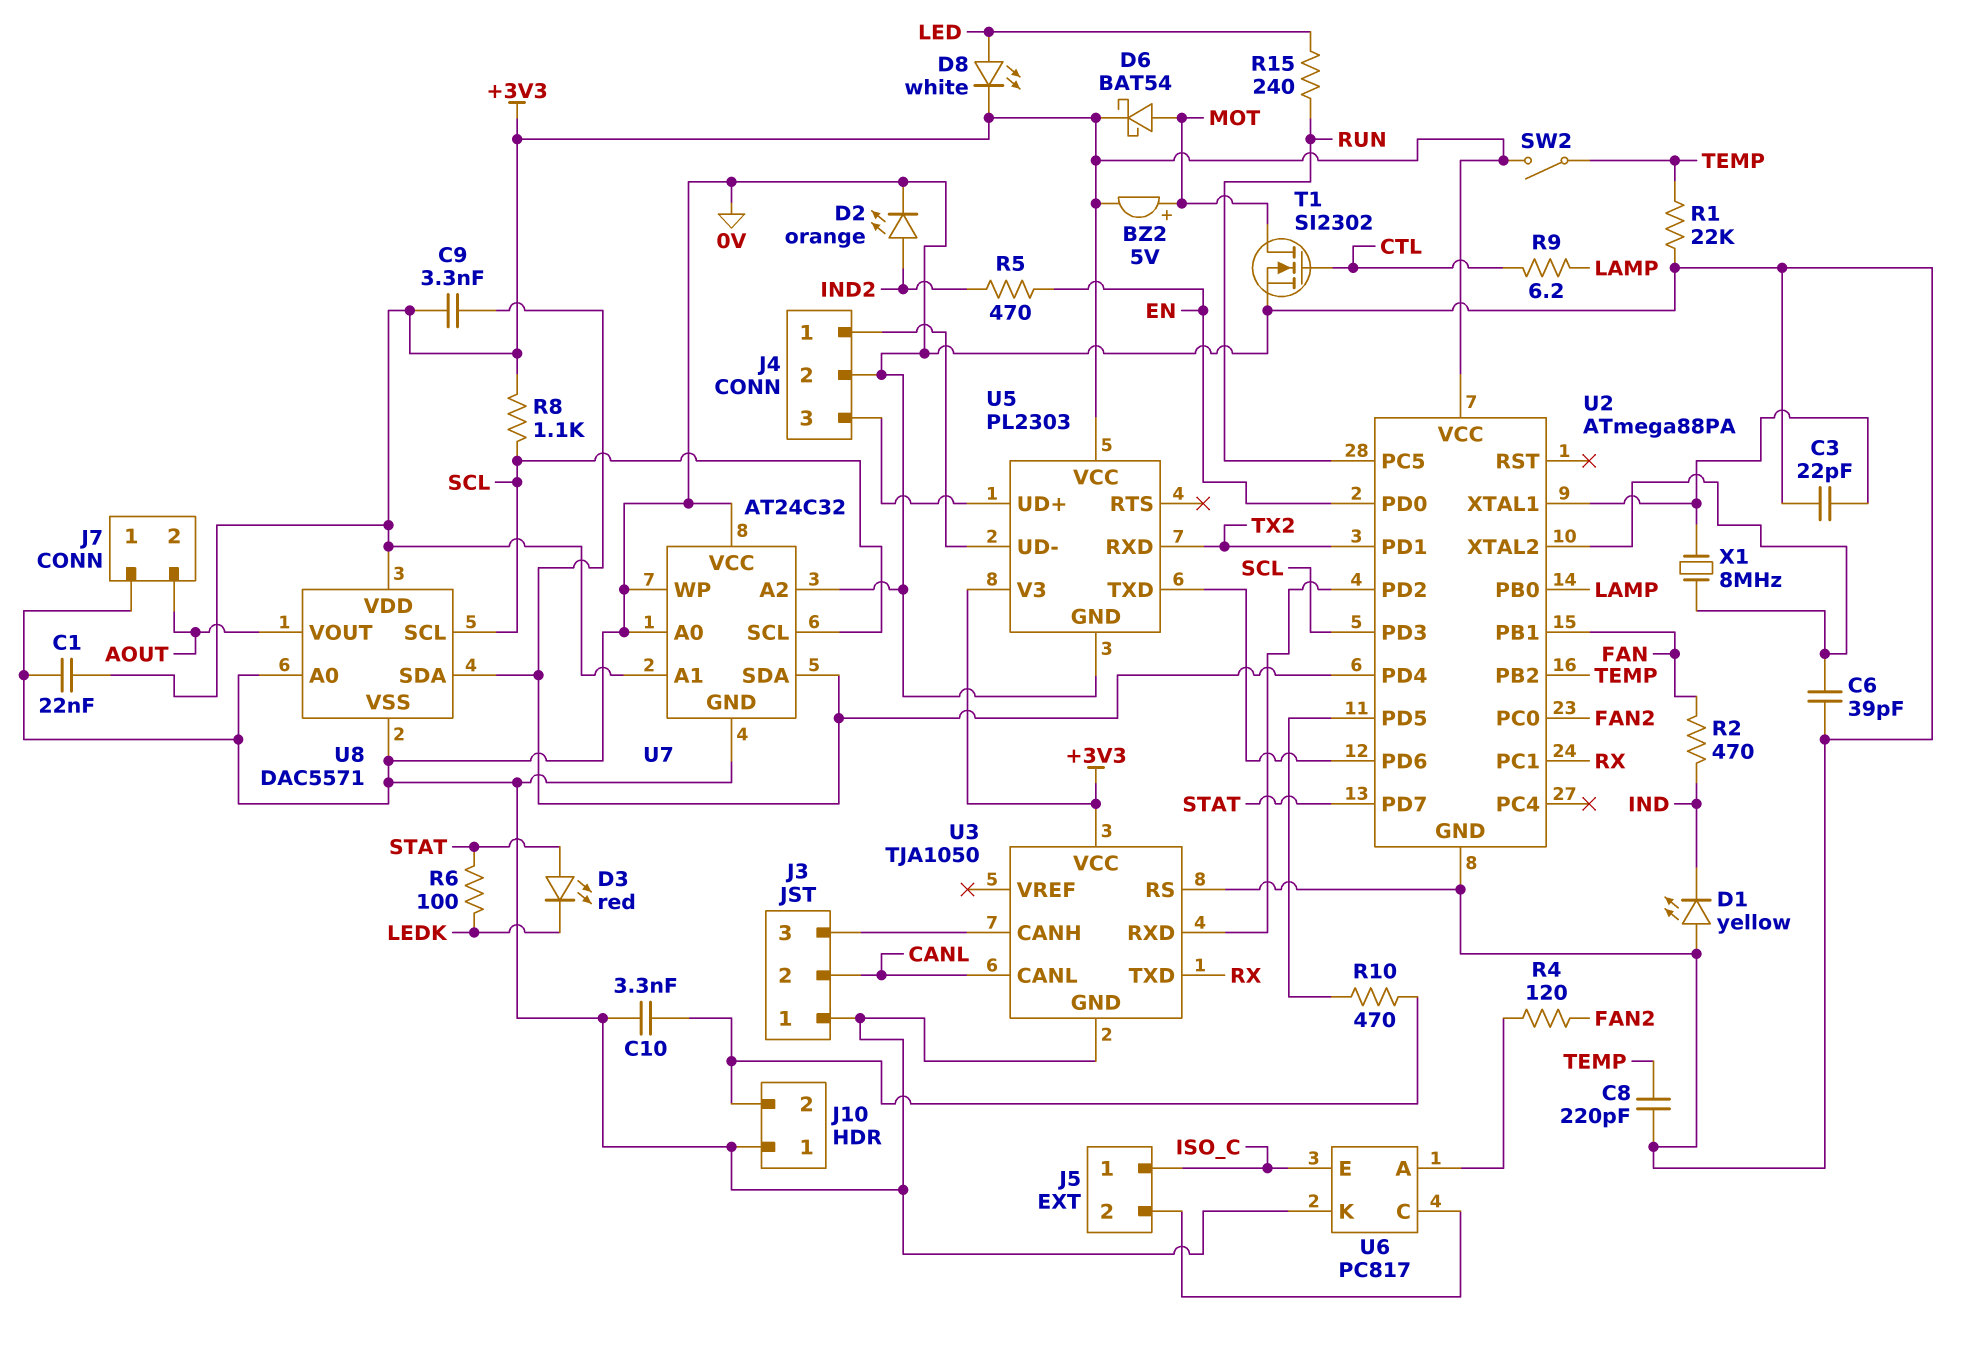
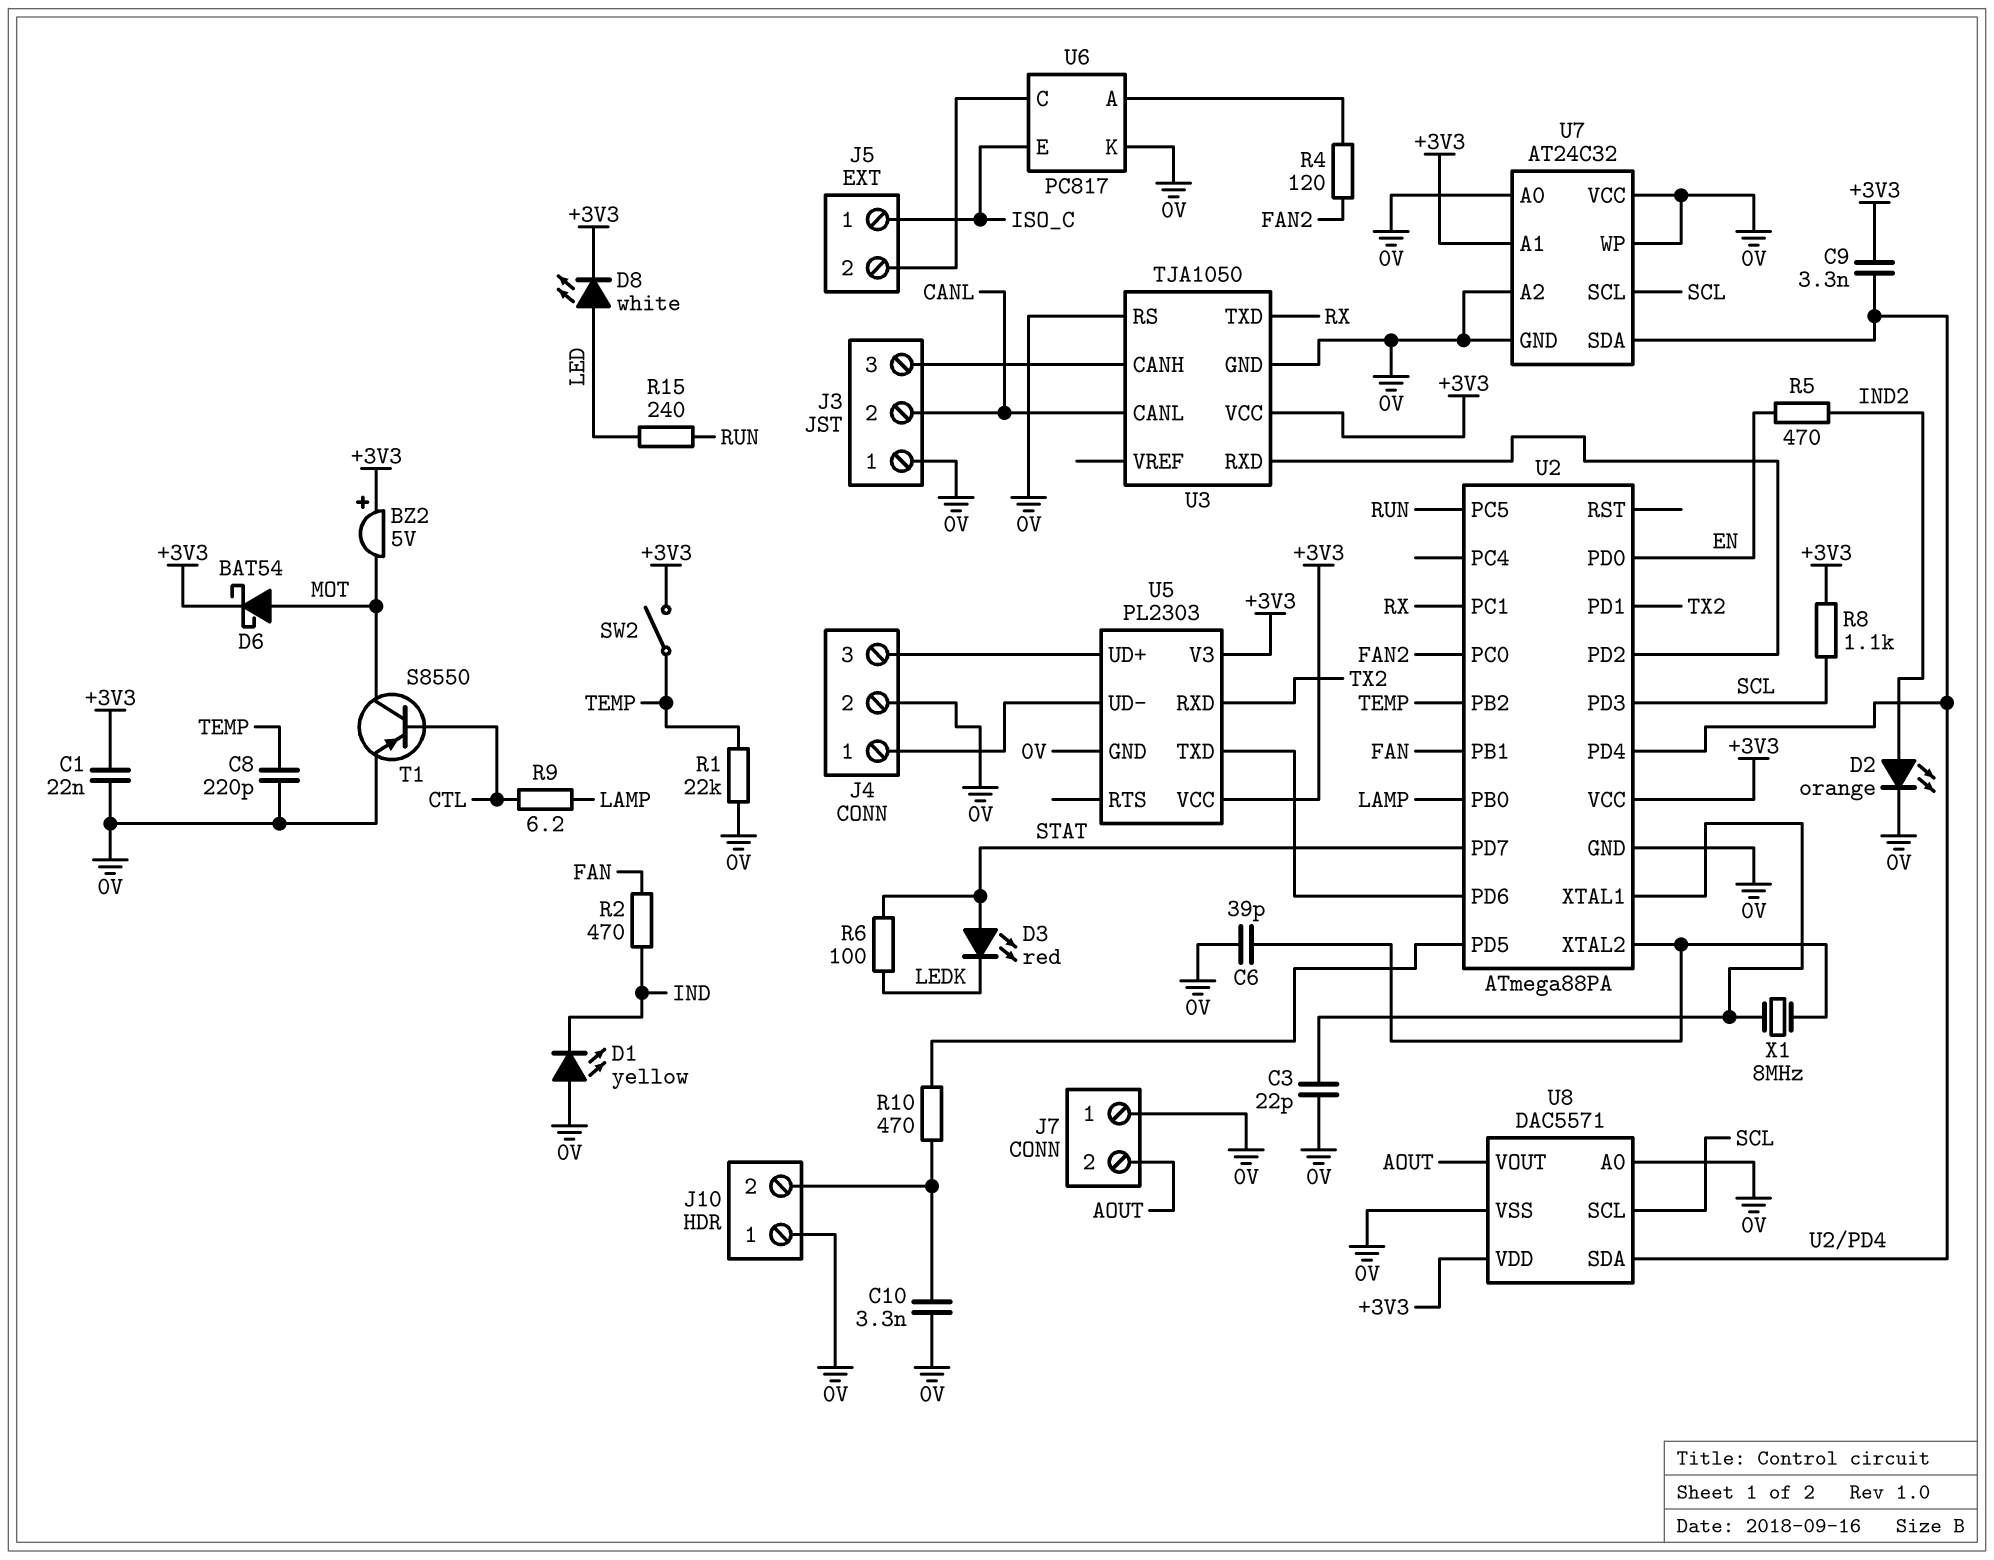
BZ2: buzzer 5V (plus MOT, minus +3V3) -> buzzer 5V (plus +3V3, minus MOT)
T1: NMOS SI2302 (G CTL, D MOT, S 0V) -> PNP S8550 (B CTL, C MOT, E 0V)

